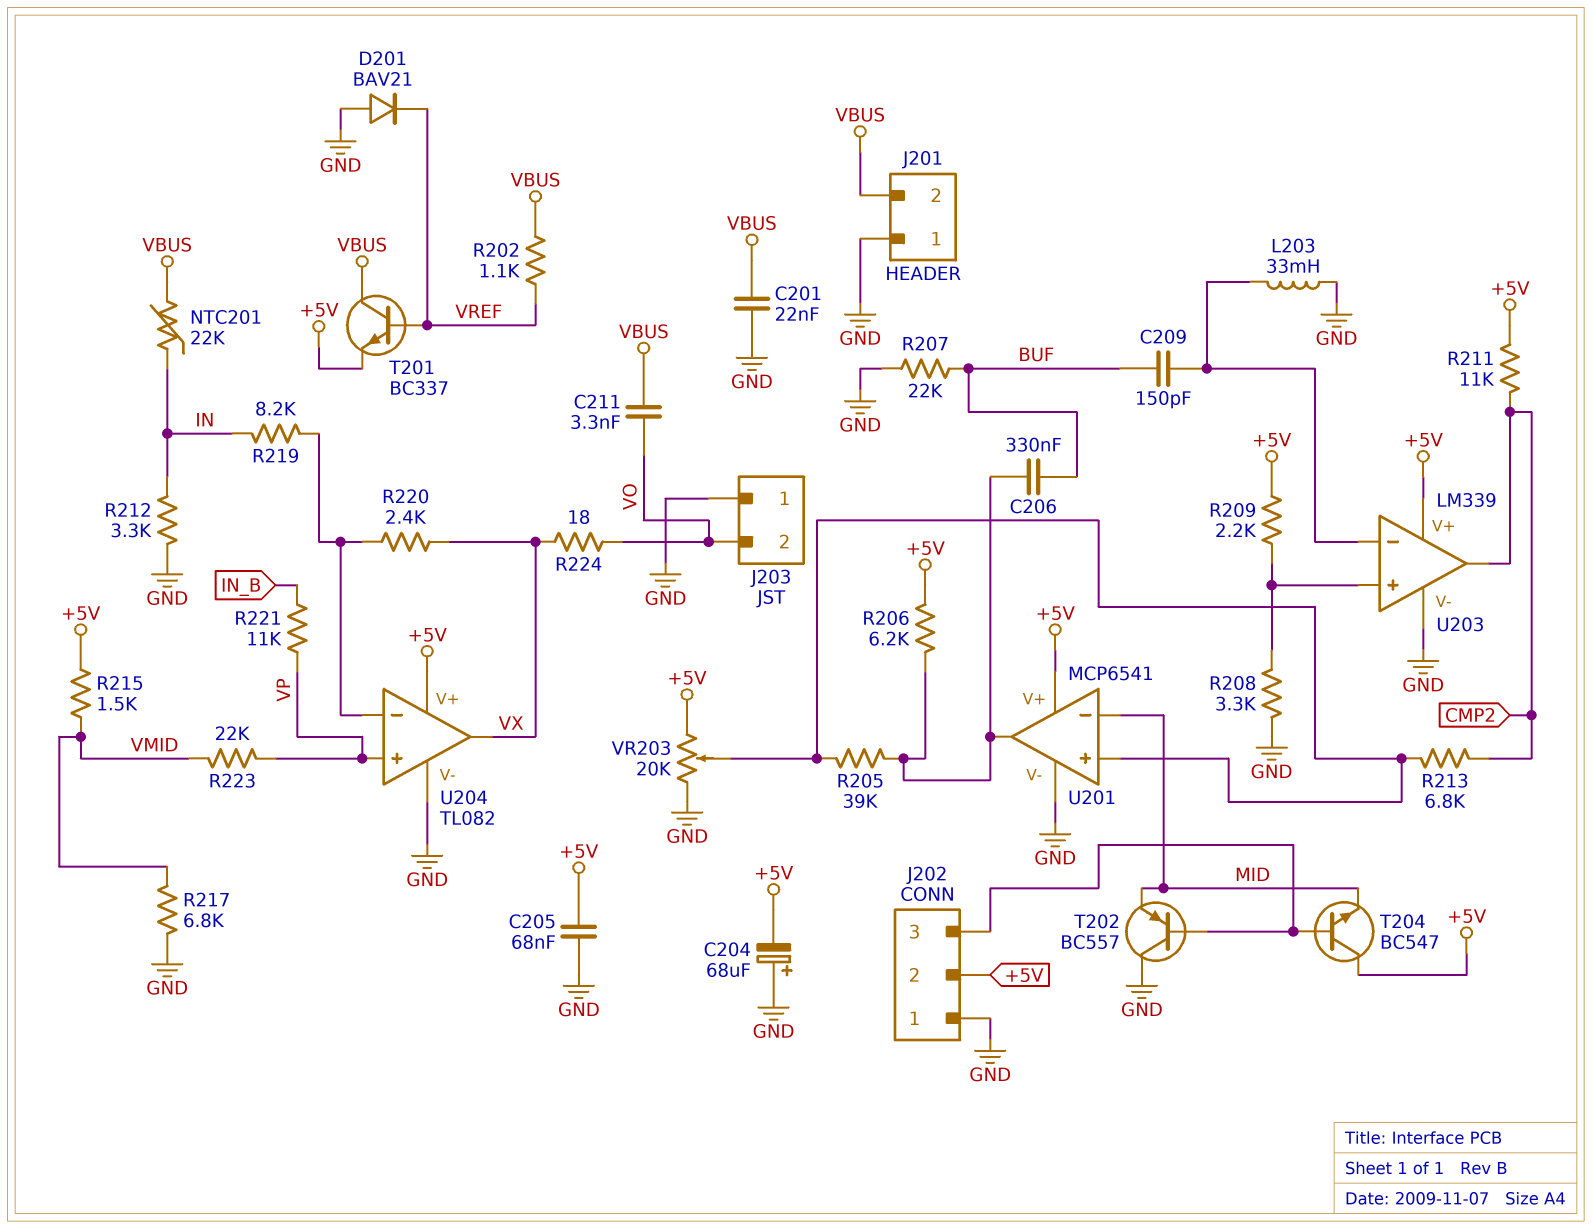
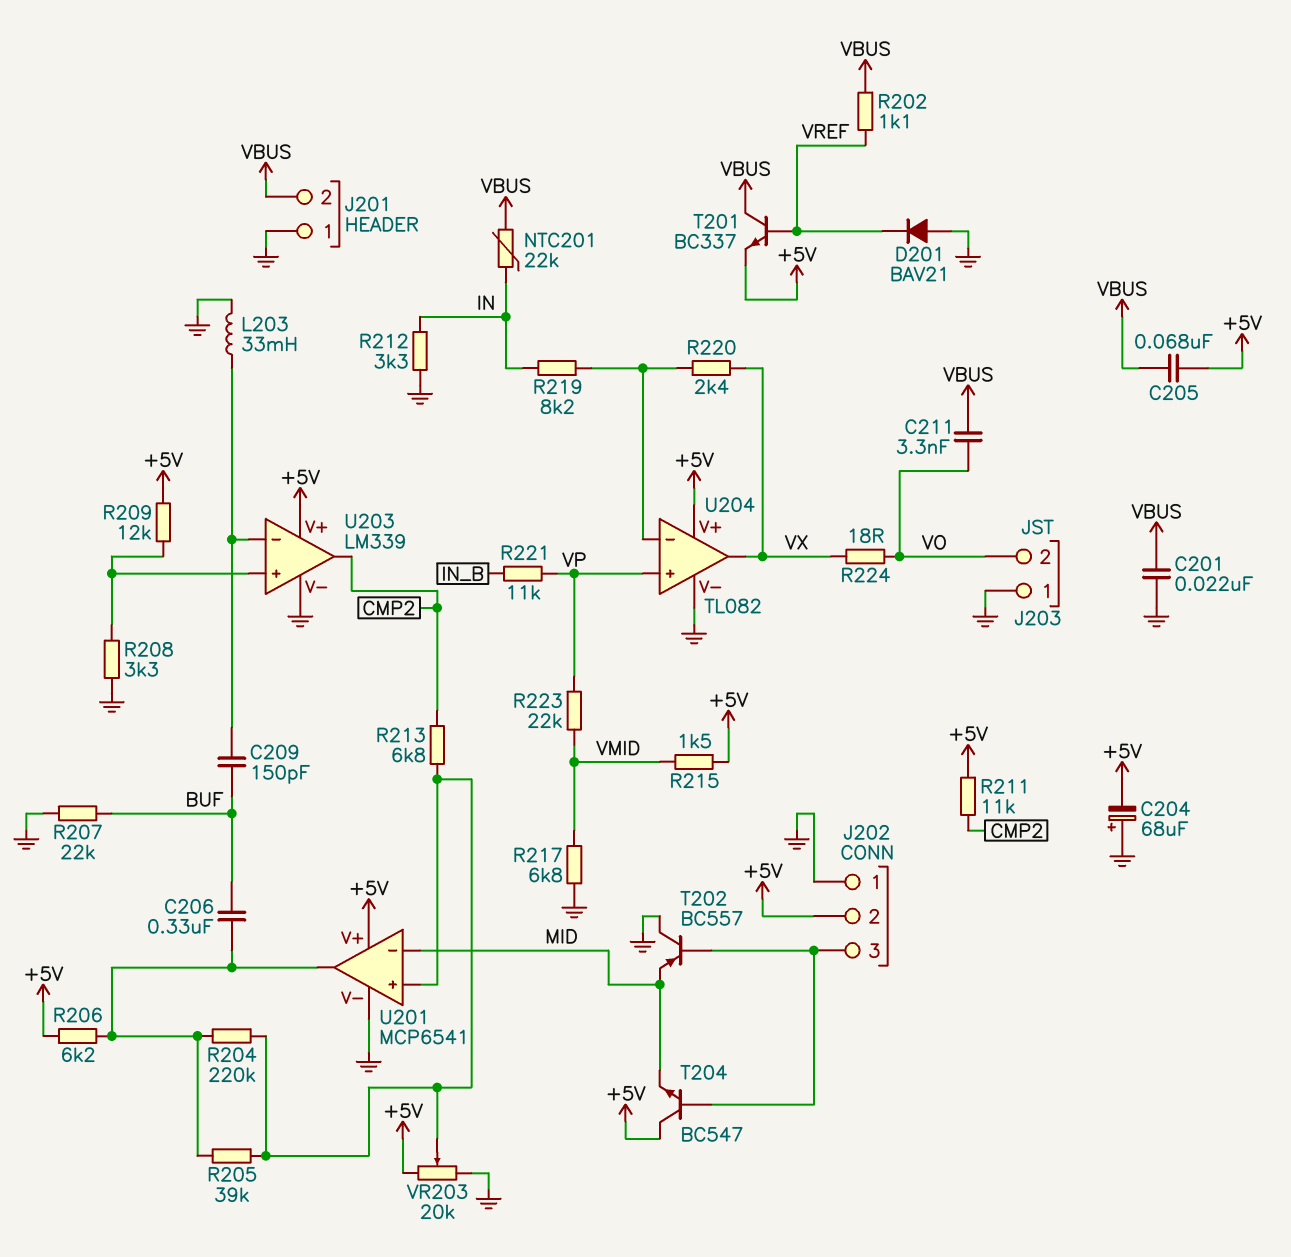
C205: 68nF (+5V, GND) -> 68nF (+5V, VBUS)
R204: none -> 220k (U201/in+, U201/out)
R209: 2.2k (+5V, U203/in+) -> 12k (+5V, U203/in+)

